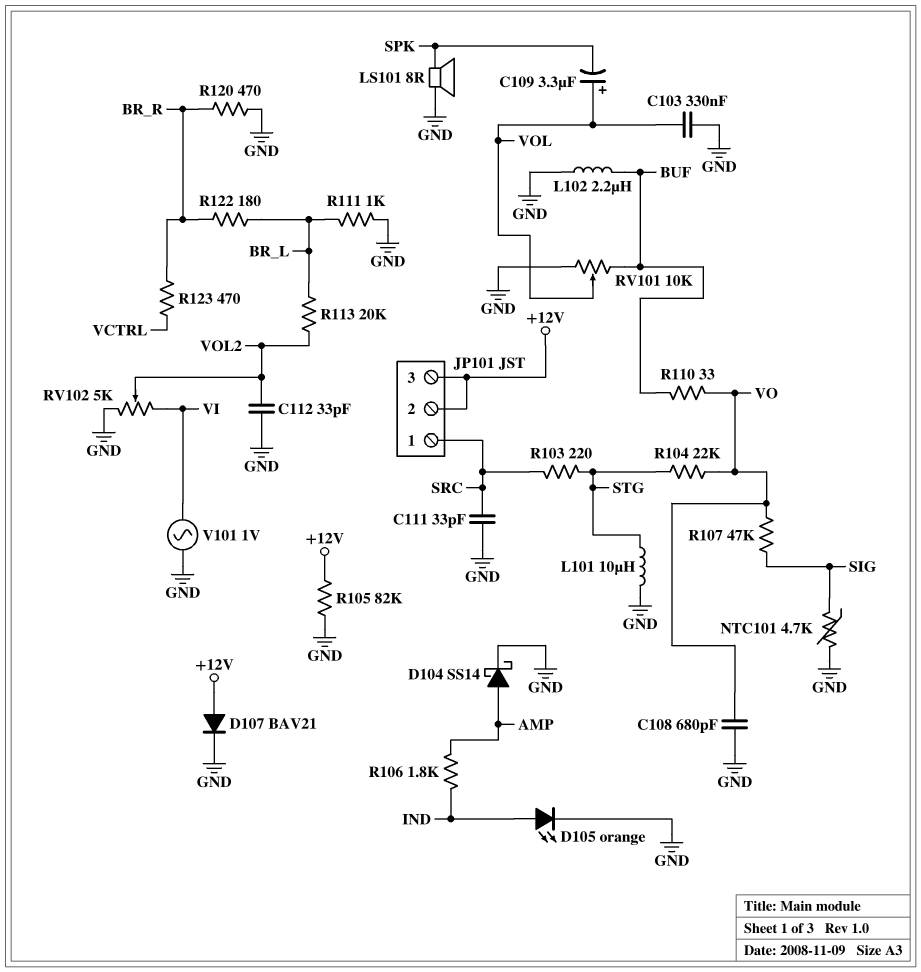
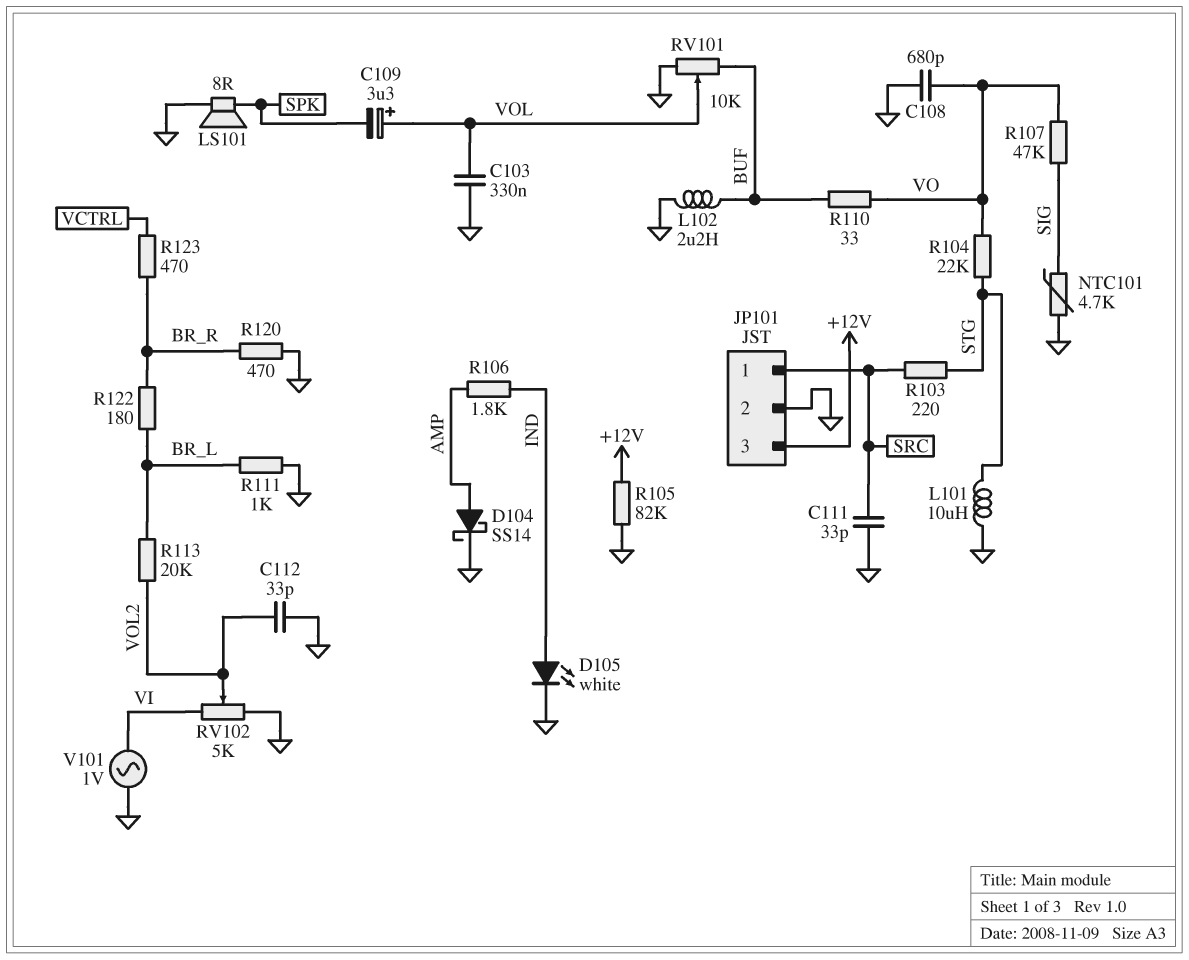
D105: LED orange (A IND, K GND) -> LED white (A IND, K GND)
D107: diode BAV21 (A +12V, K GND) -> none
JP101 pin 2: +12V -> GND

